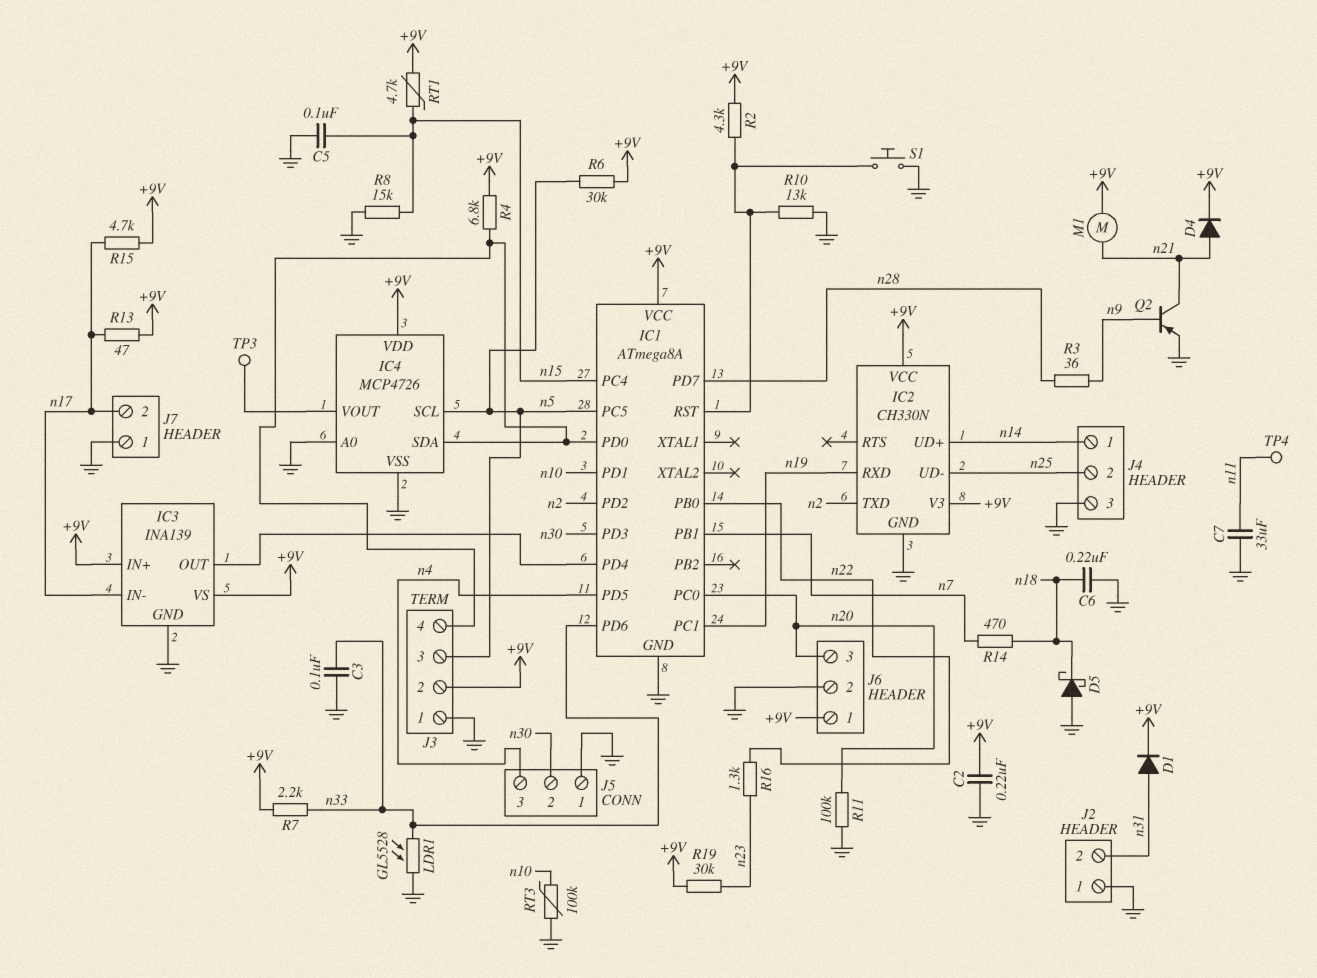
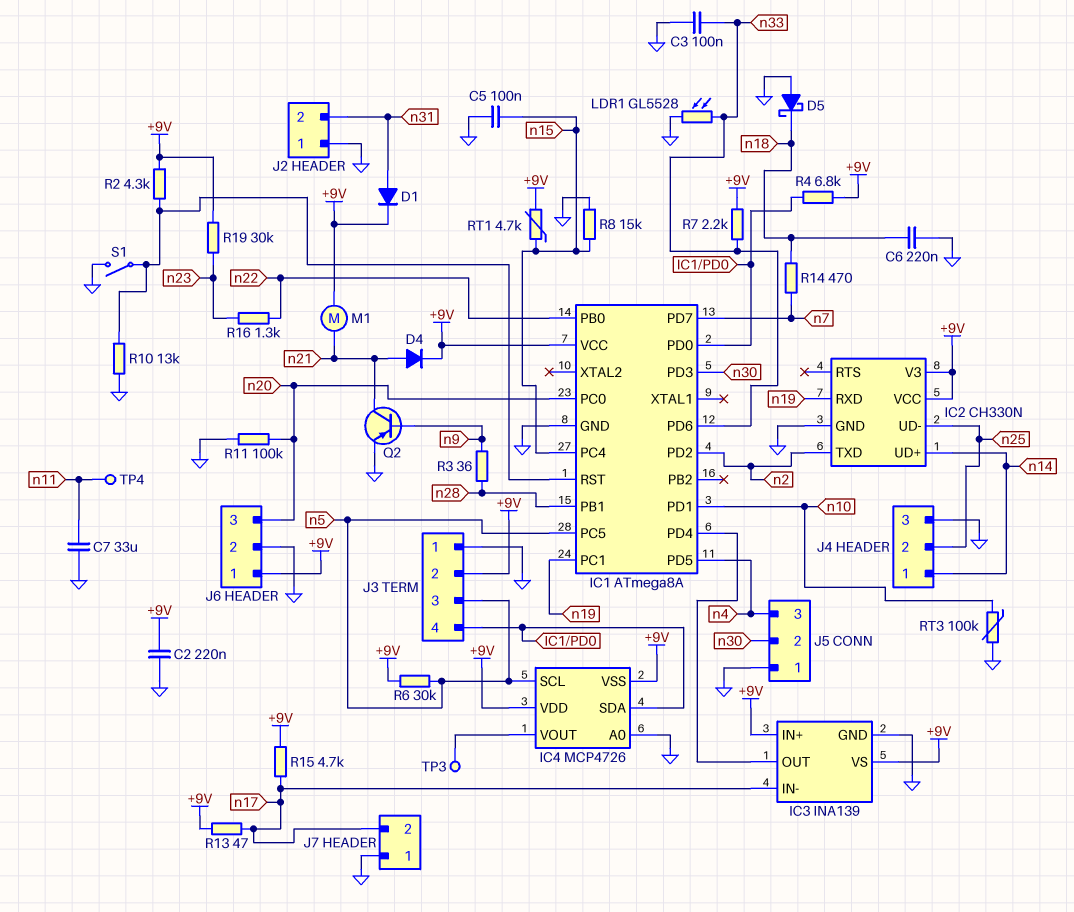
IC1 pin PB1: n7 -> n28
IC1 pin PD7: n28 -> n7
IC4 pin VSS: GND -> +9V
S1: button (GND, IC1/RST) -> switch (GND, IC1/RST)

